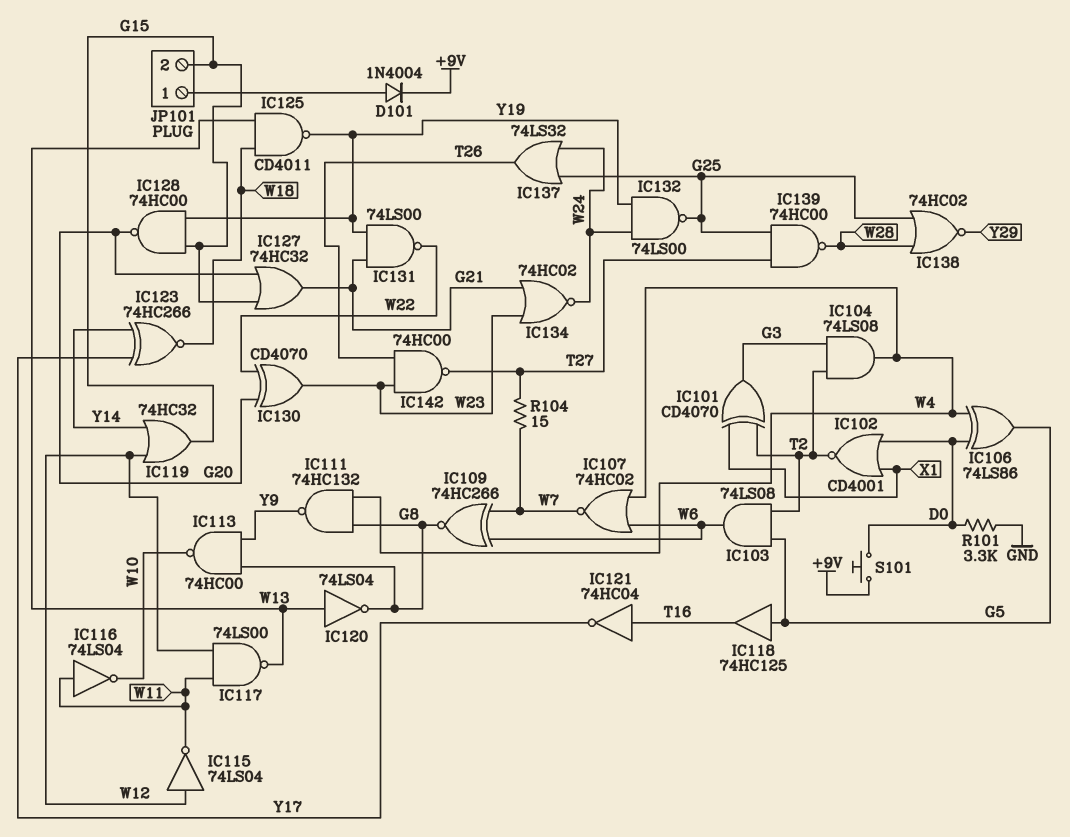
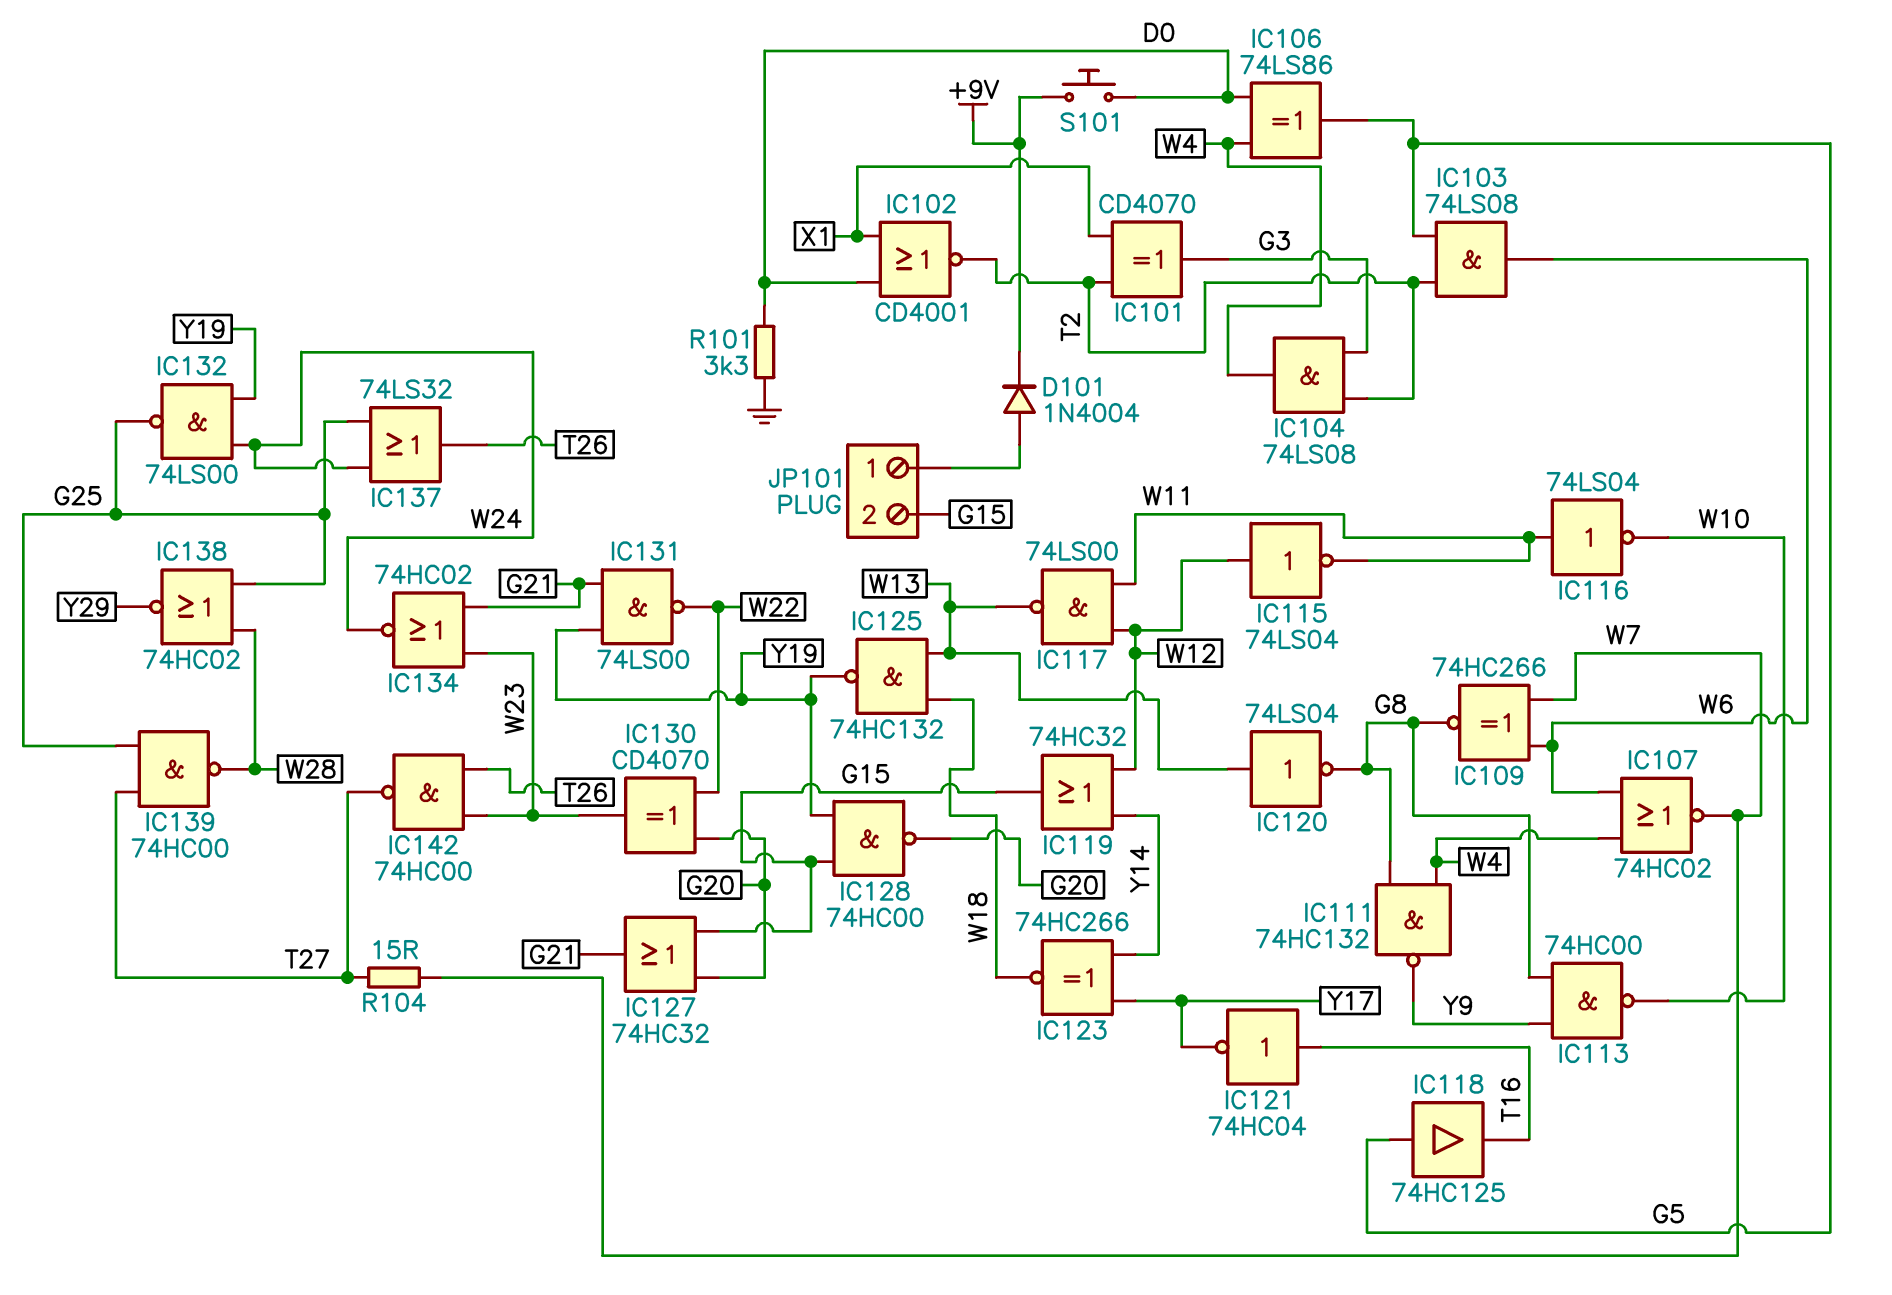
IC125: NAND CD4011 (in W13, in W18, out Y19) -> NAND 74HC132 (in W13, in W18, out Y19)

